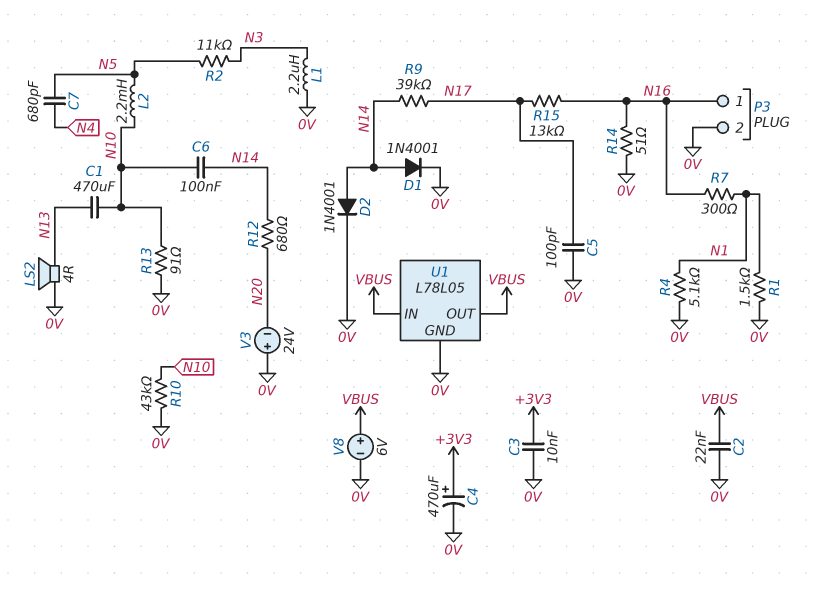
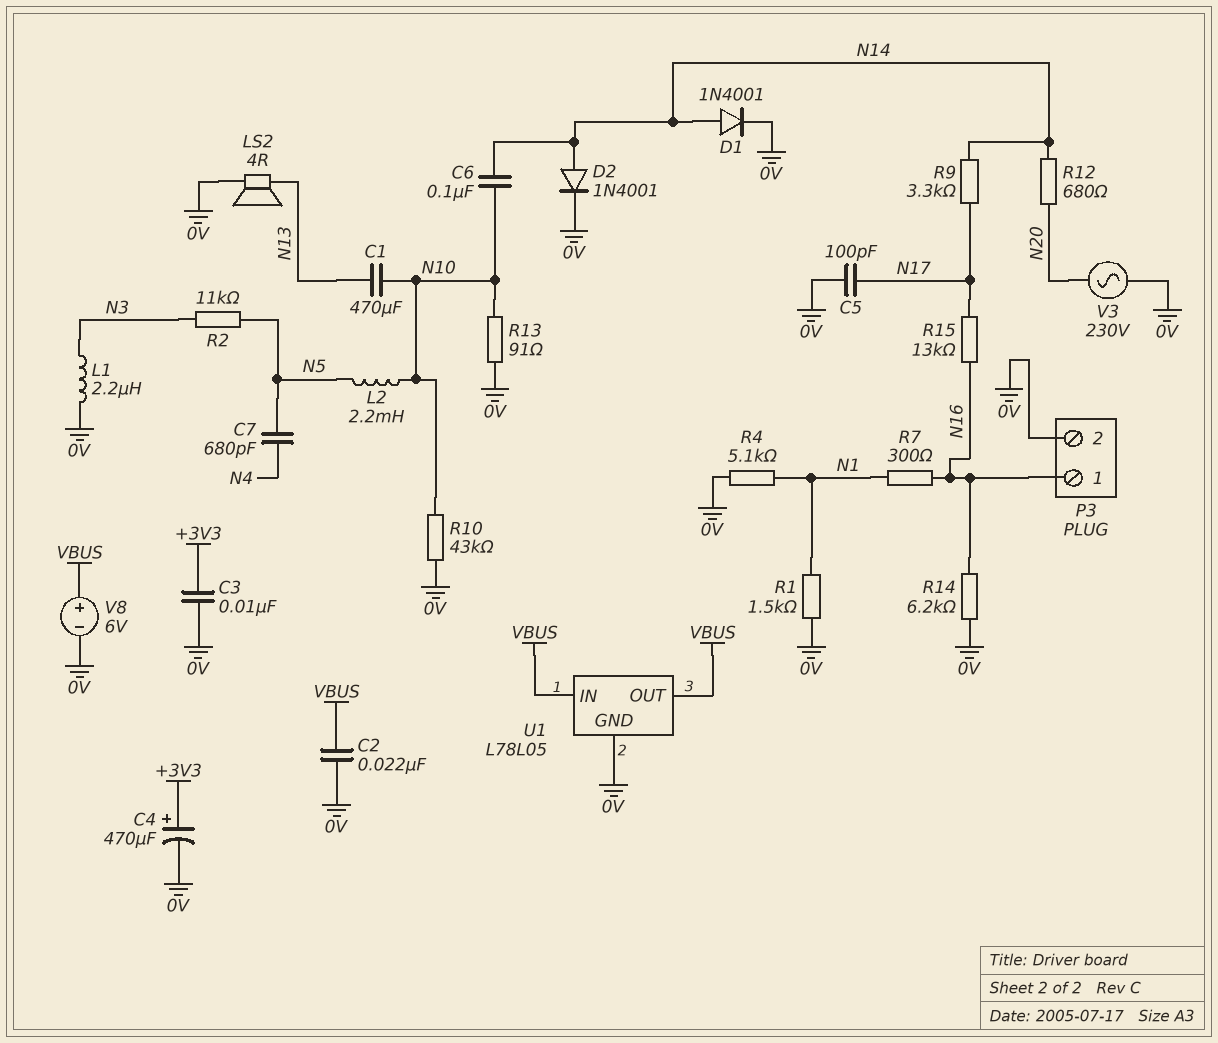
R9: 39k (N14, N17) -> 3.3k (N14, N17)
R14: 51 (0V, N16) -> 6.2k (0V, N16)
V3: 24V (plus 0V, minus N20) -> AC 230V (0V, N20)

